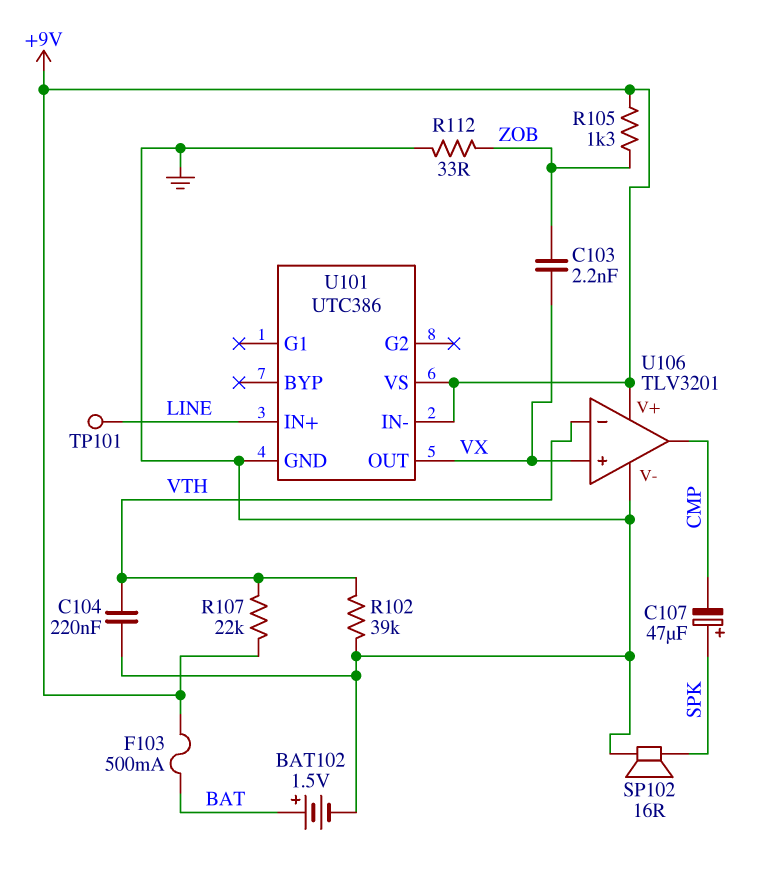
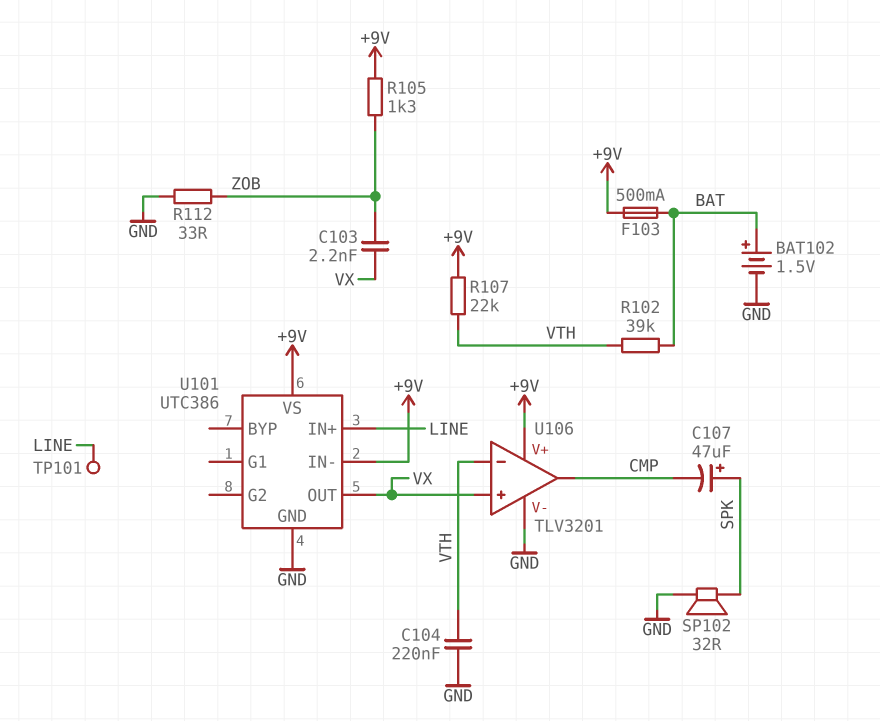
R102: 39k (GND, VTH) -> 39k (BAT, VTH)
SP102: speaker 16R (GND, SPK) -> speaker 32R (GND, SPK)

